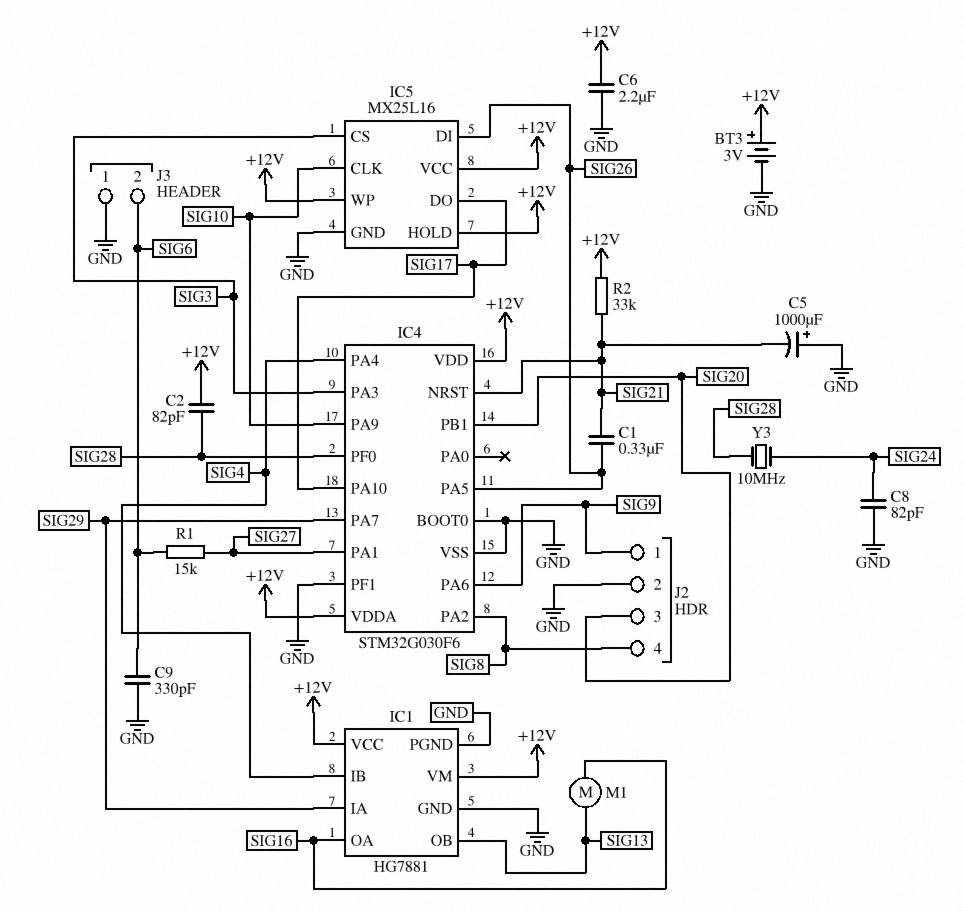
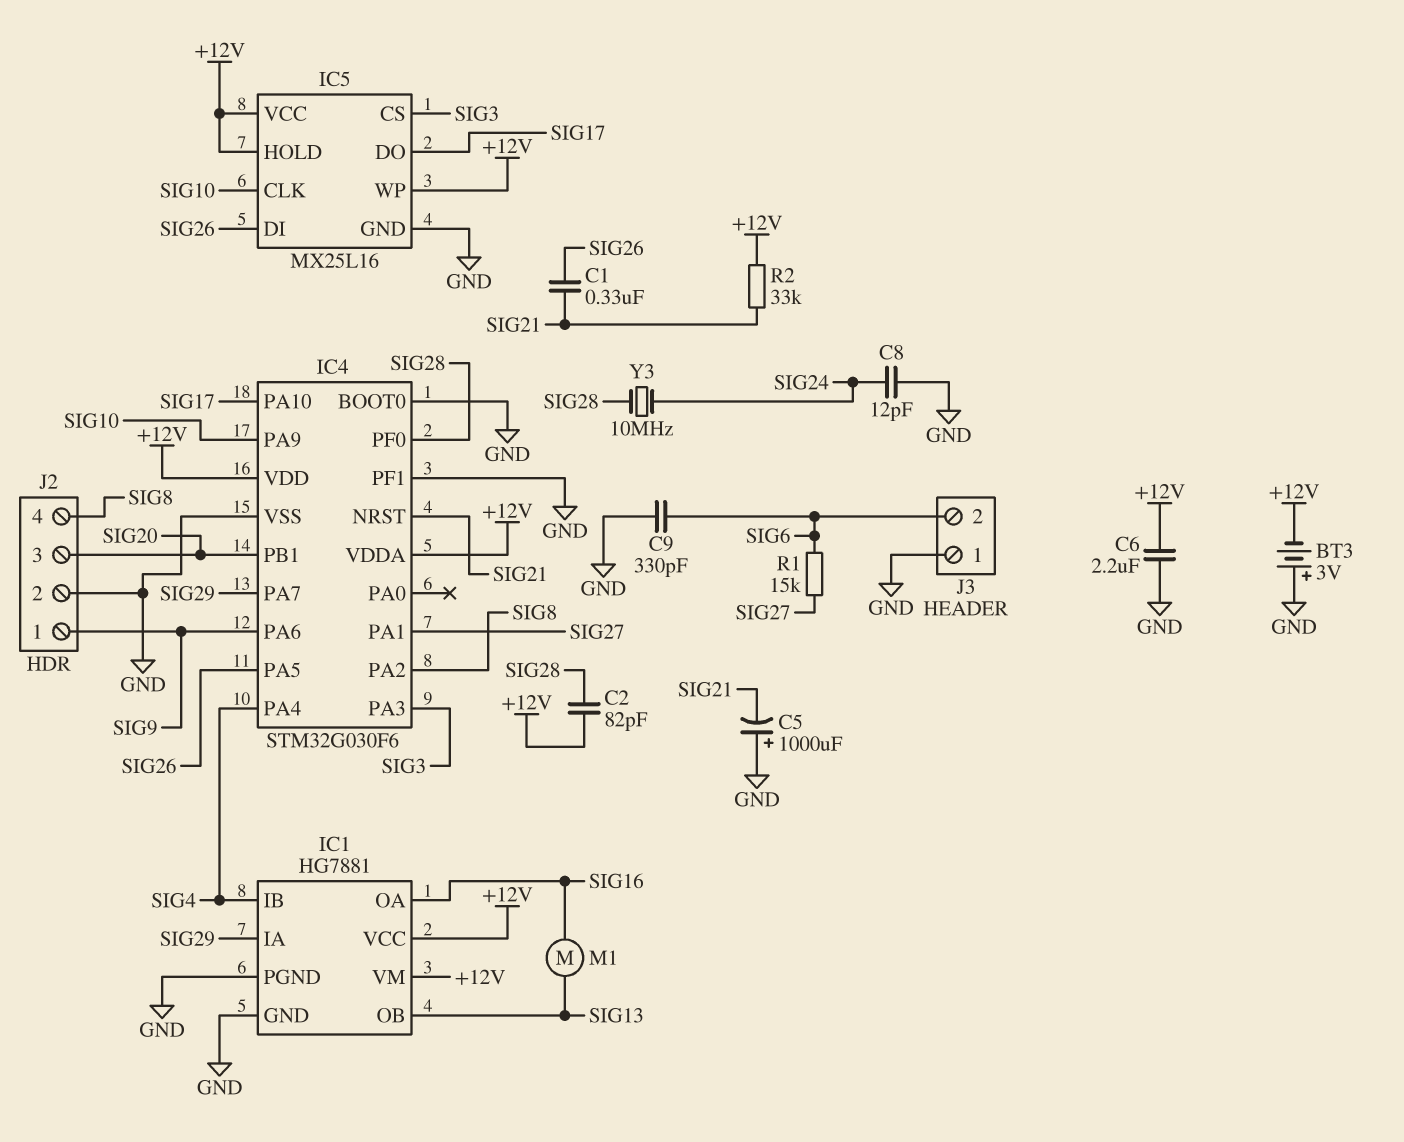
BT3: 3V (plus +12V, minus GND) -> 3V (plus GND, minus +12V)
C8: 82pF (GND, SIG24) -> 12pF (GND, SIG24)

